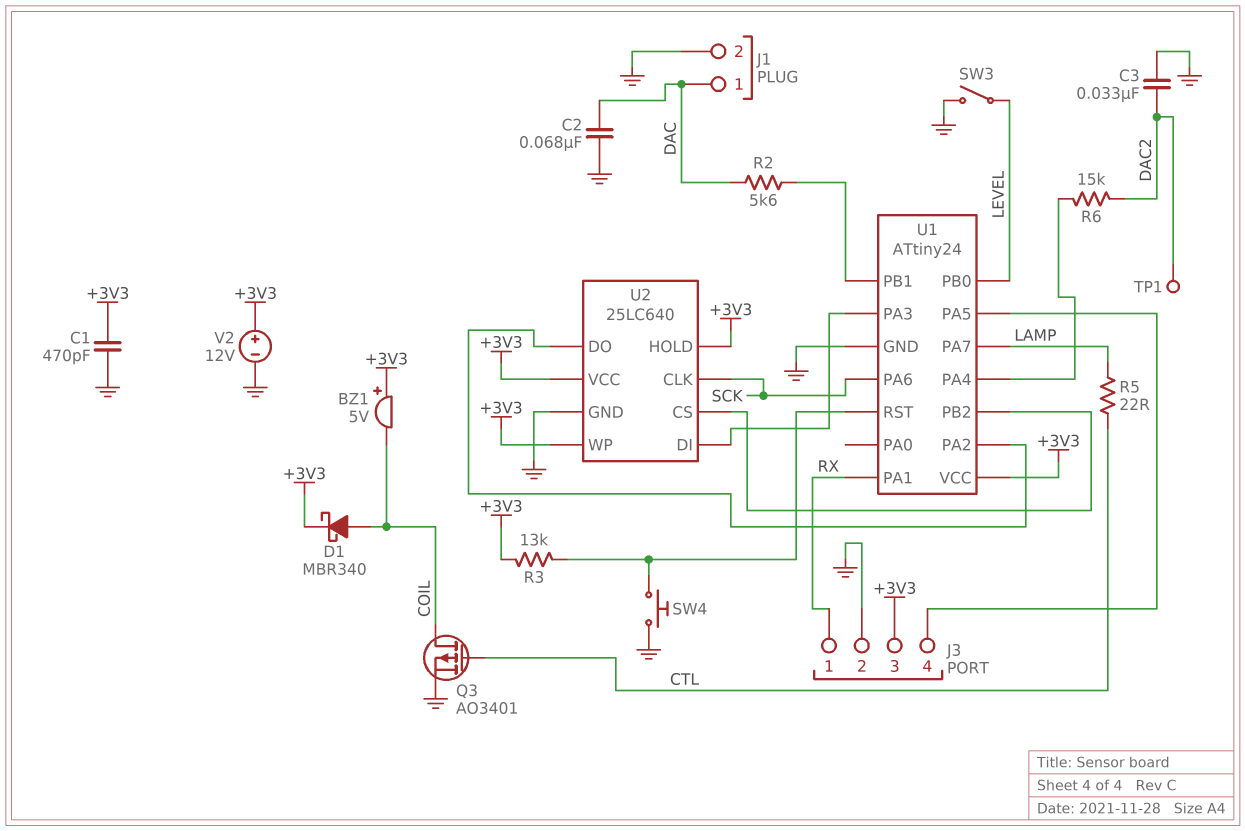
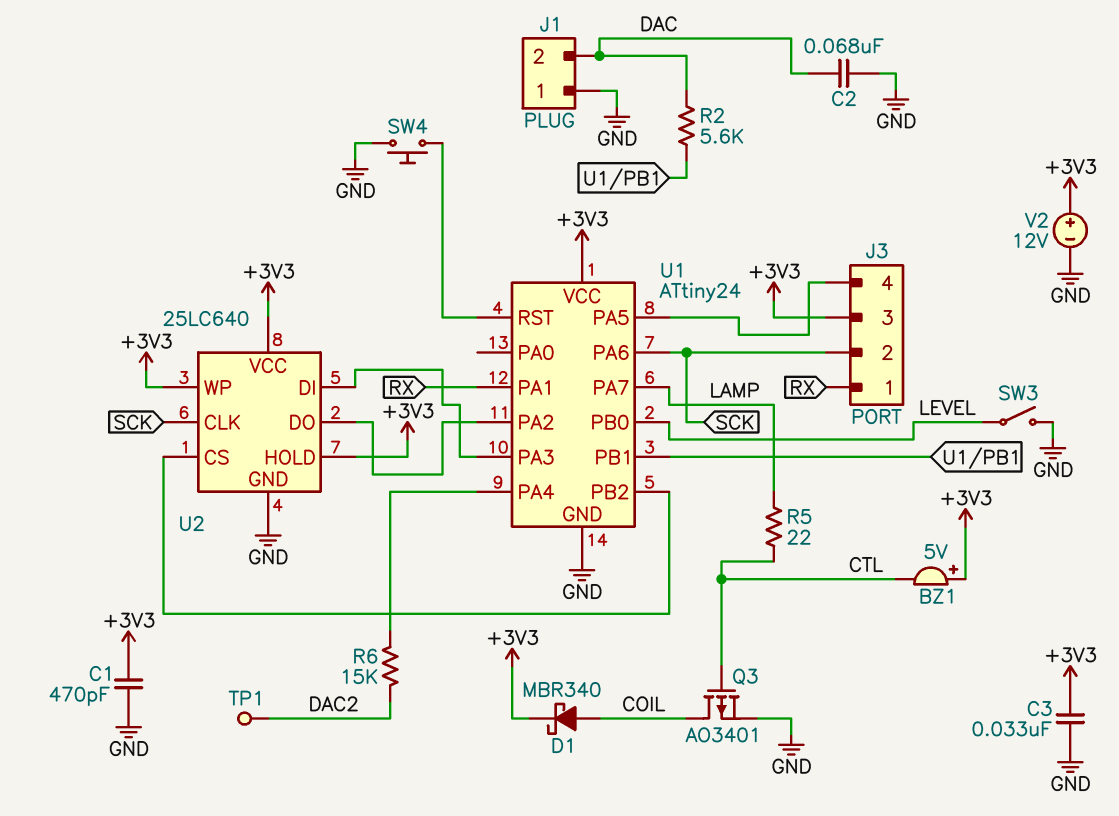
BZ1: buzzer 5V (plus +3V3, minus COIL) -> buzzer 5V (plus +3V3, minus CTL)
C3: 33nF (DAC2, GND) -> 33nF (+3V3, GND)
J1 pin 1: DAC -> GND
J1 pin 2: GND -> DAC
J3 pin 2: GND -> SCK
R3: 13k (+3V3, U1/RST) -> none

